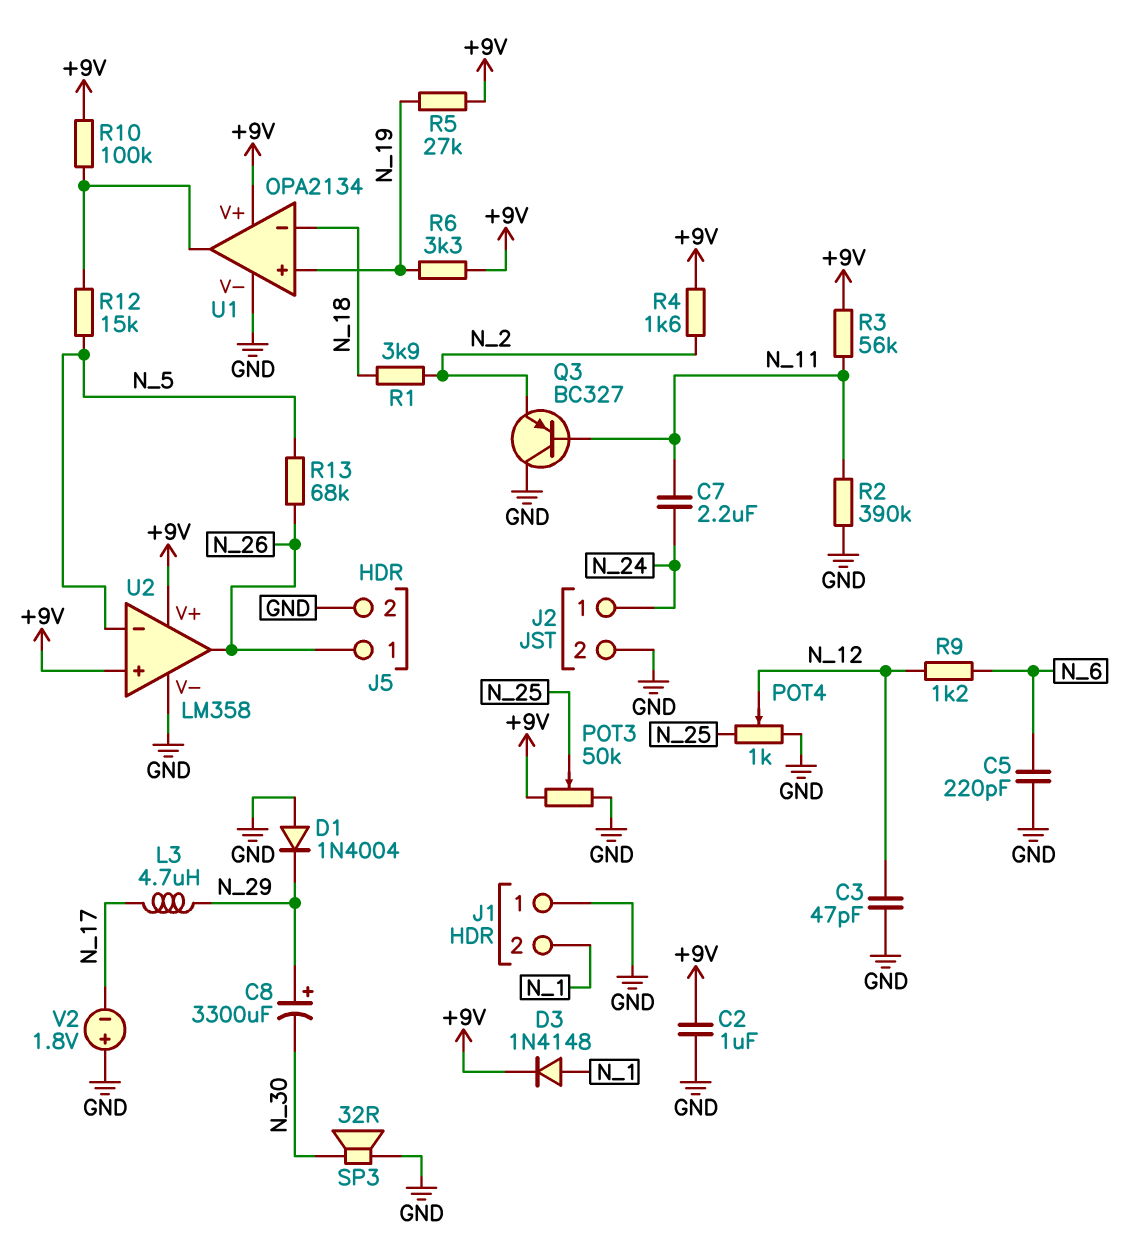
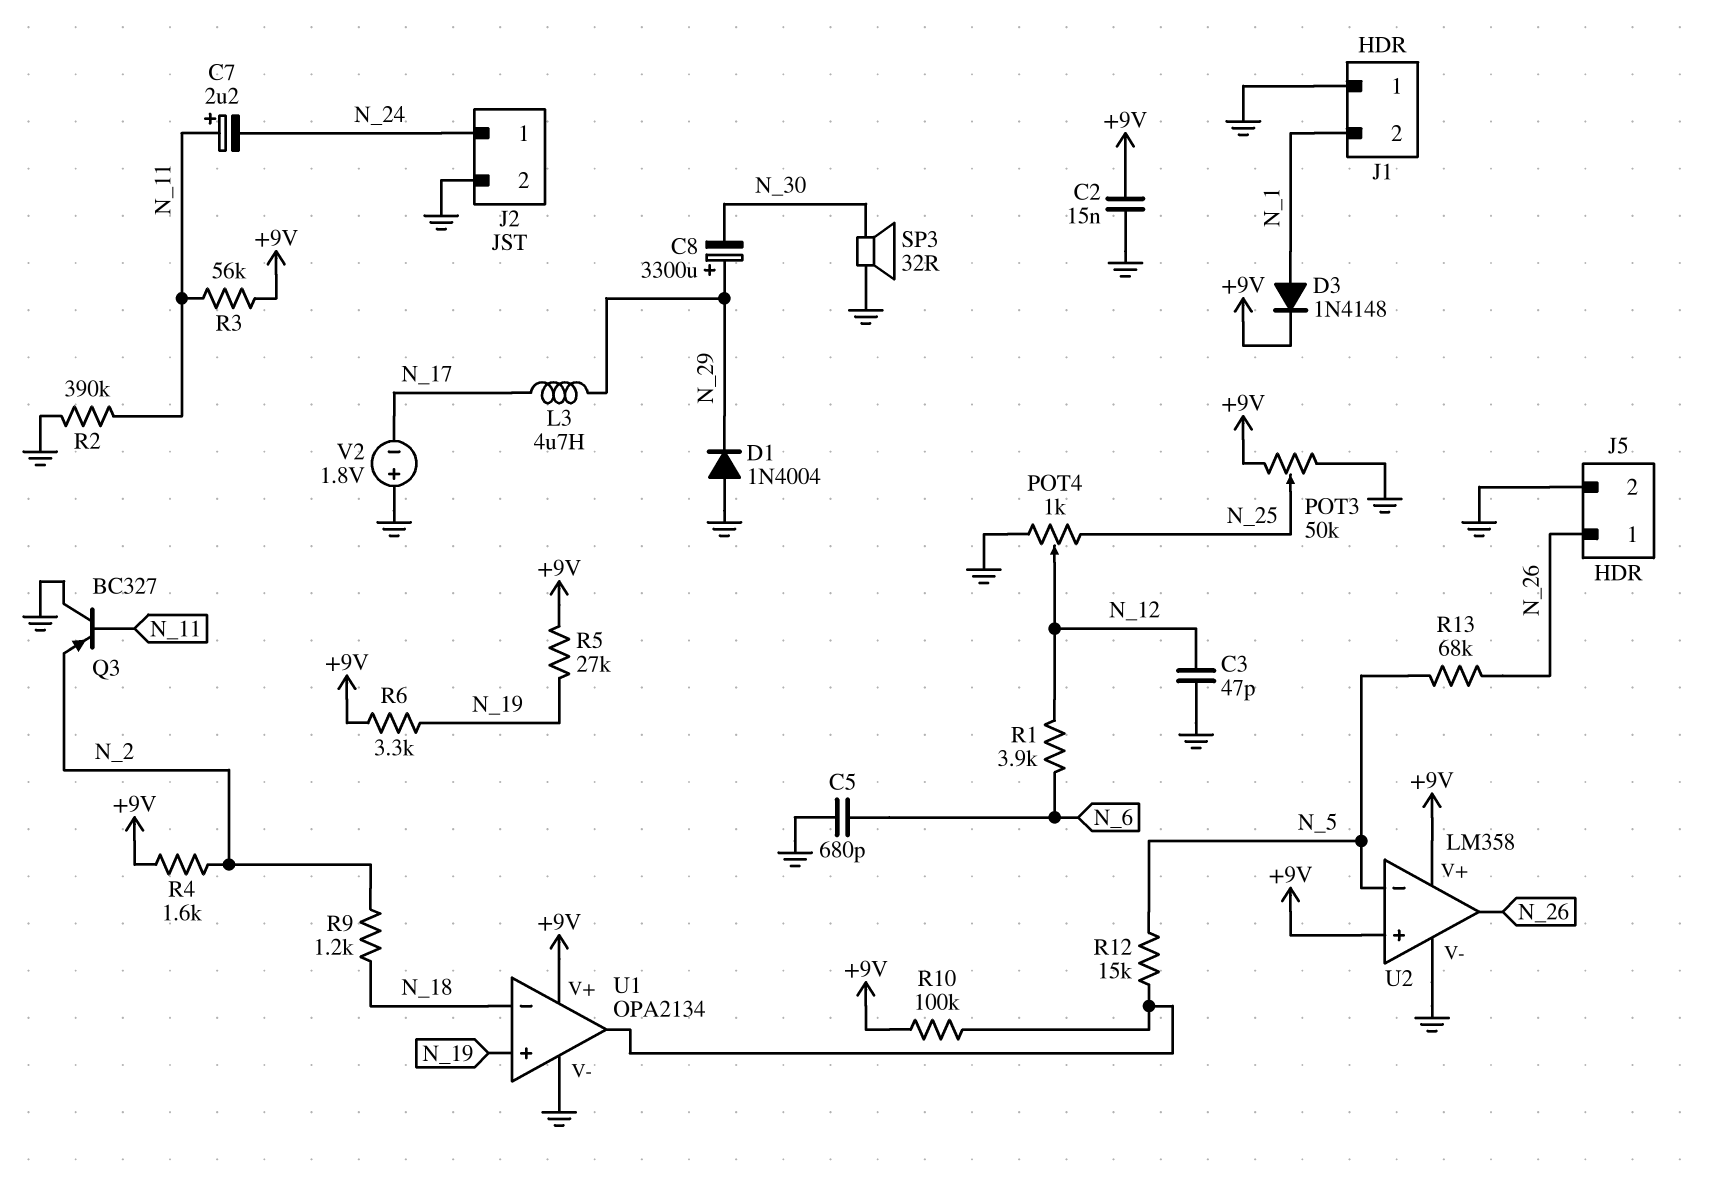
C2: 1uF (+9V, GND) -> 15nF (+9V, GND)
C5: 220pF (GND, N_6) -> 680pF (GND, N_6)
C7: 2.2uF (N_11, N_24) -> 2.2uF (plus N_11, minus N_24)
R1: 3.9k (N_2, N_18) -> 3.9k (N_6, N_12)
R9: 1.2k (N_6, N_12) -> 1.2k (N_2, N_18)

